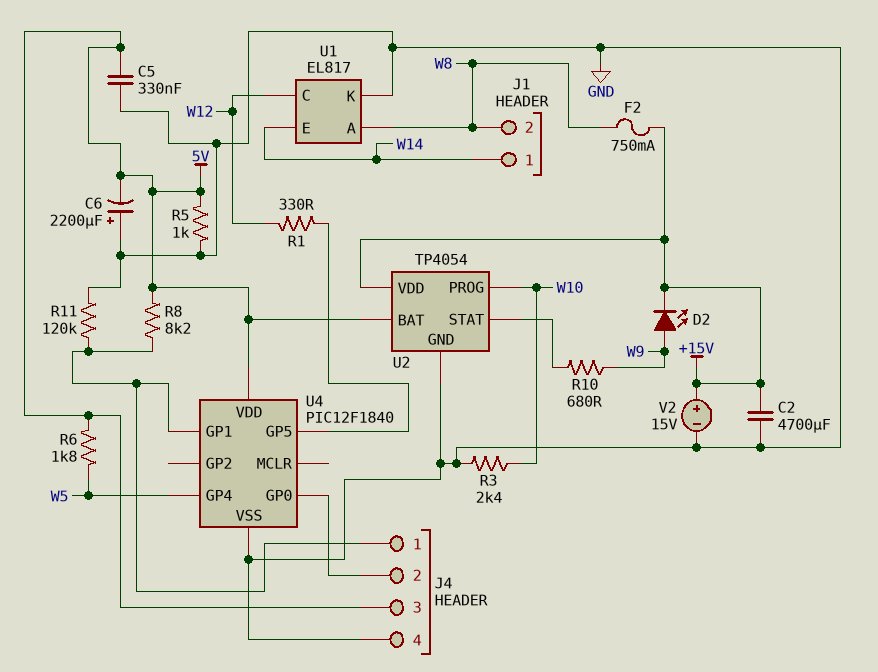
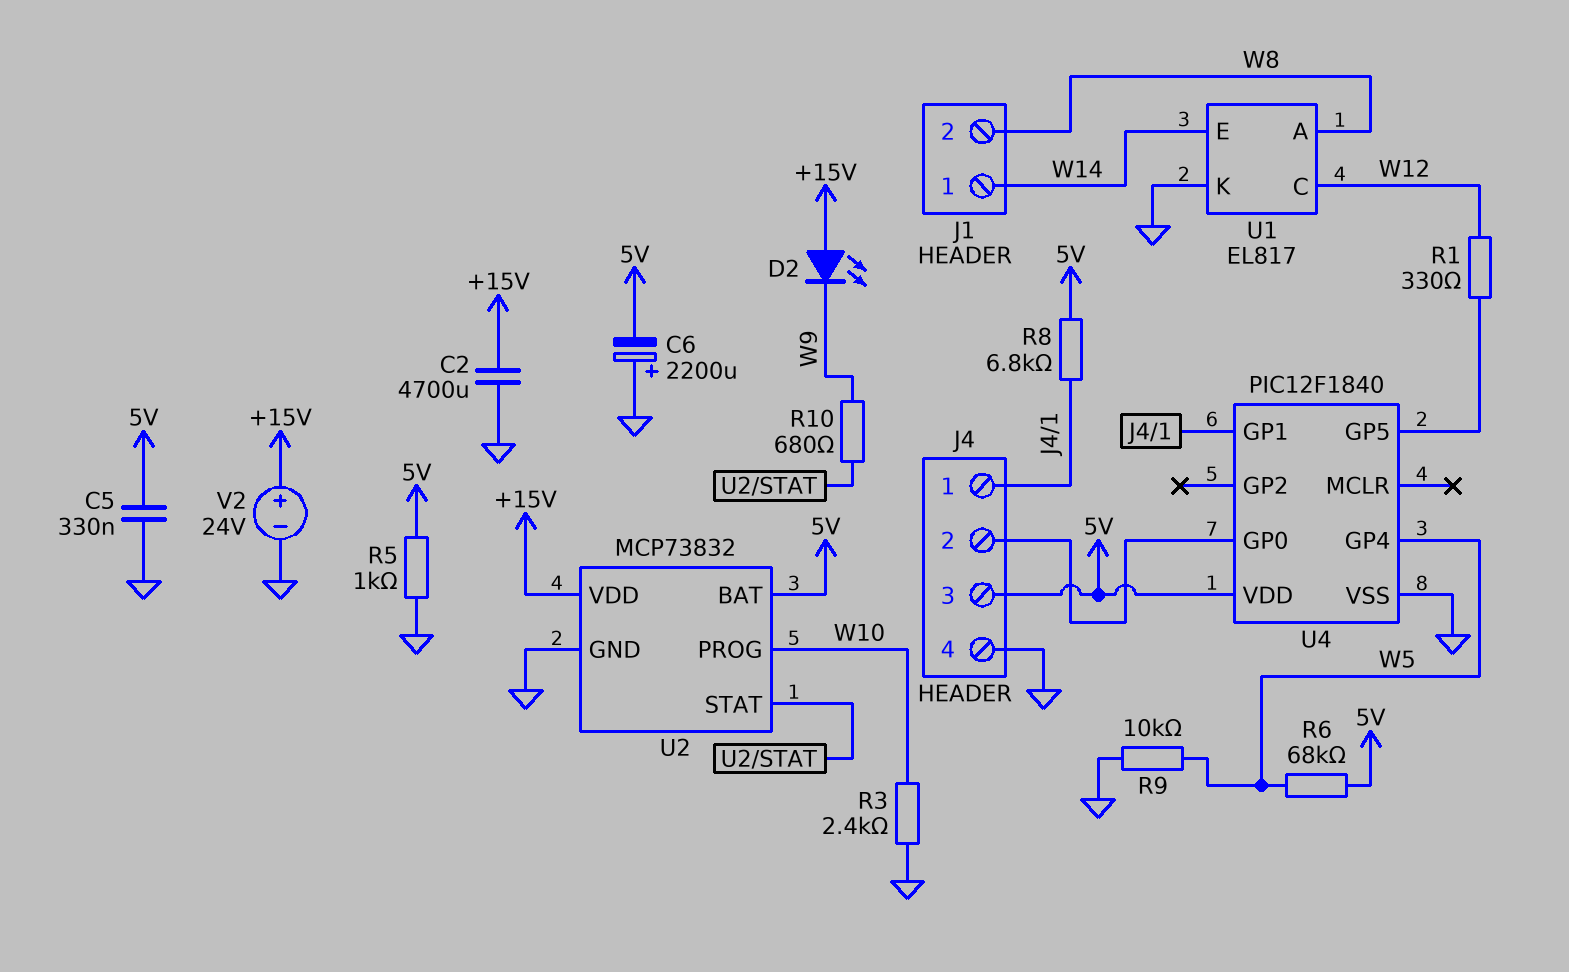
D2: LED (A W9, K +15V) -> LED (A +15V, K W9)
F2: 750mA (+15V, W8) -> none
R6: 1.8k (5V, W5) -> 68k (5V, W5)
R8: 8.2k (5V, J4/1) -> 6.8k (5V, J4/1)
R9: none -> 10k (GND, W5)
R11: 120k (GND, J4/1) -> none
U2: TP4054 -> MCP73832
V2: 15V (plus +15V, minus GND) -> 24V (plus +15V, minus GND)

